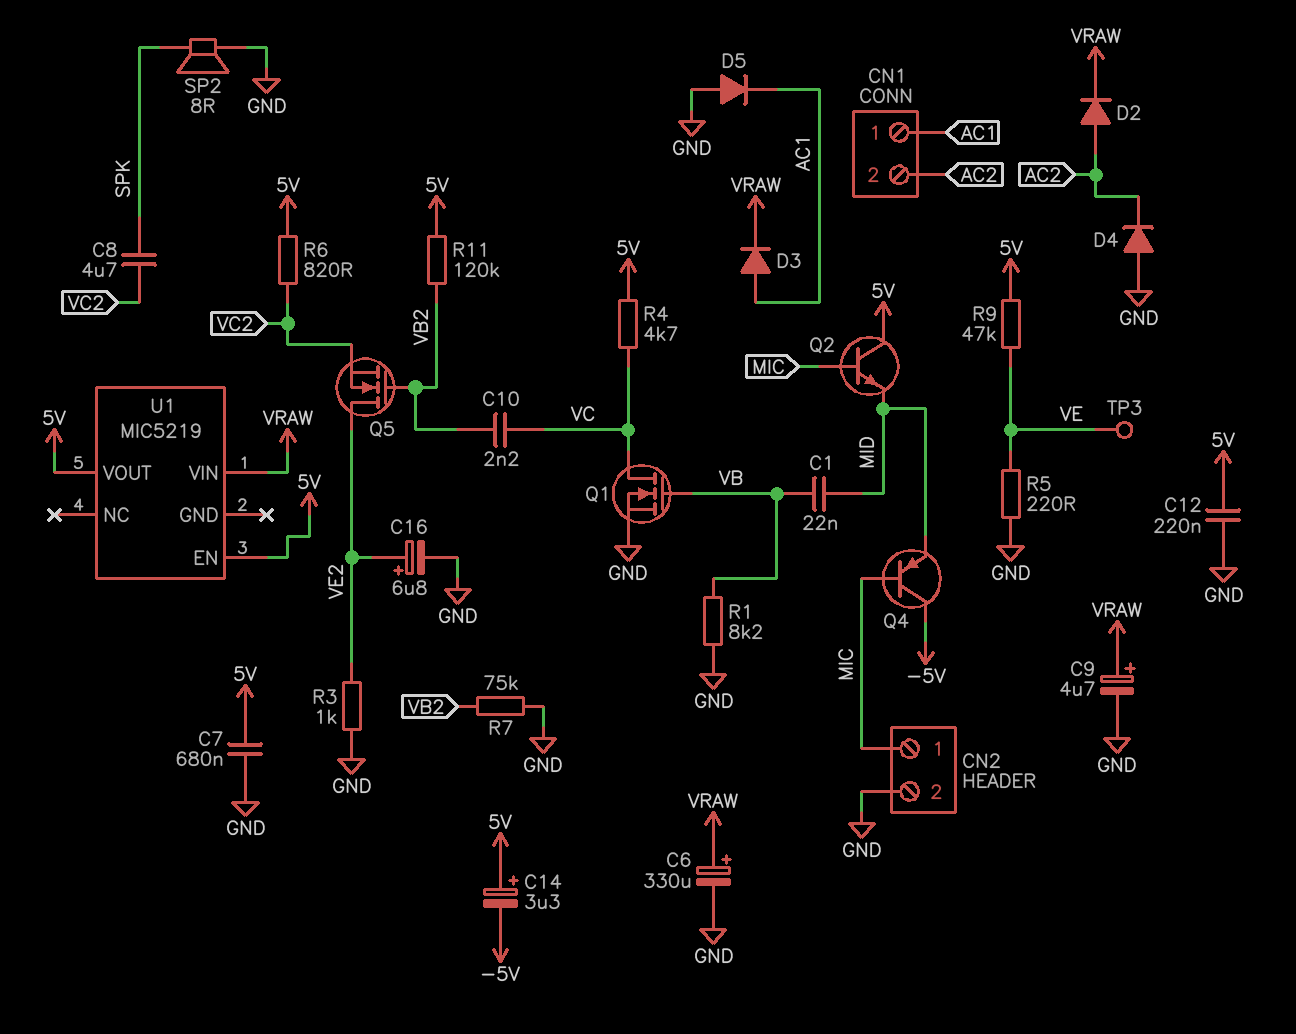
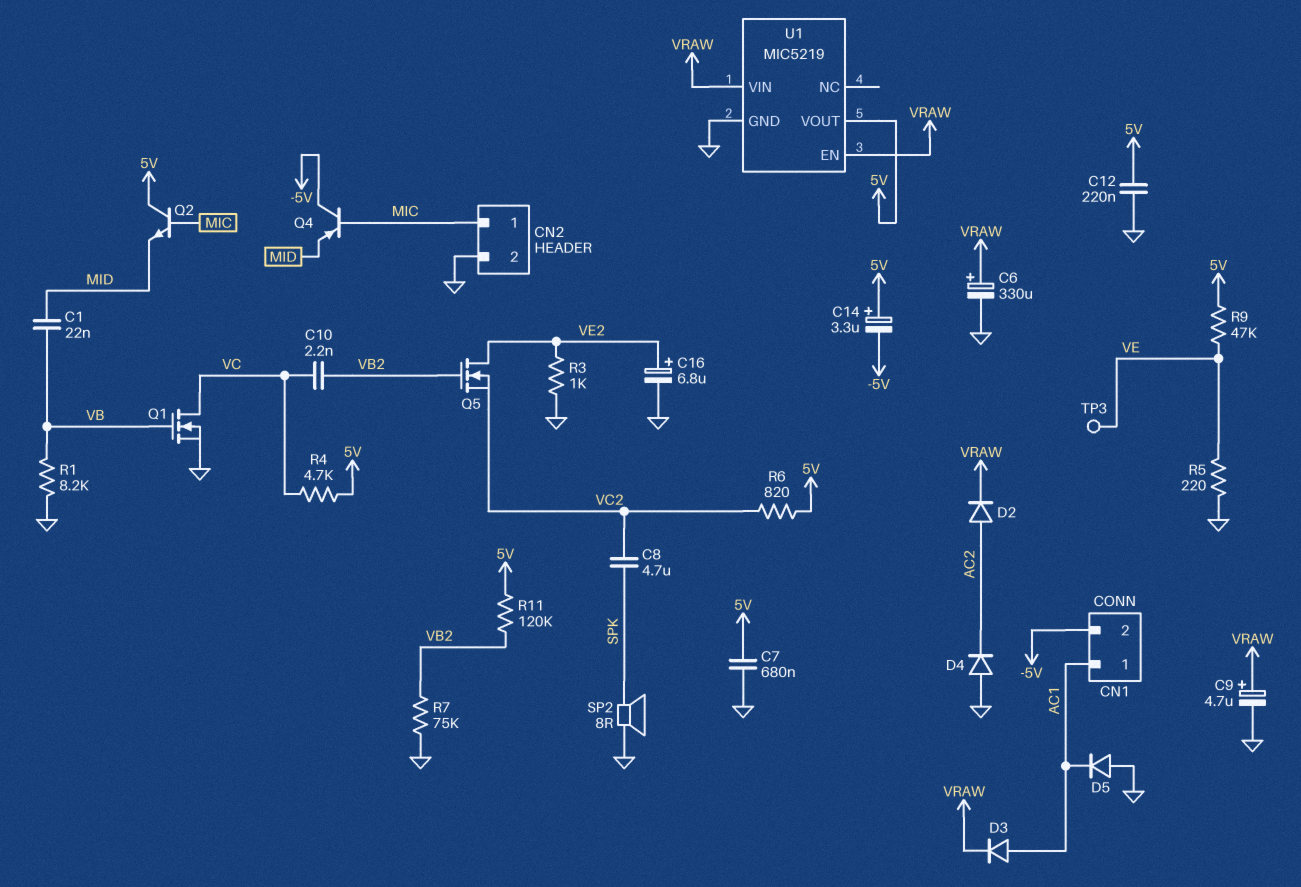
CN1 pin 2: AC2 -> -5V
U1 pin EN: 5V -> VRAW
U1 pin GND: none -> GND

